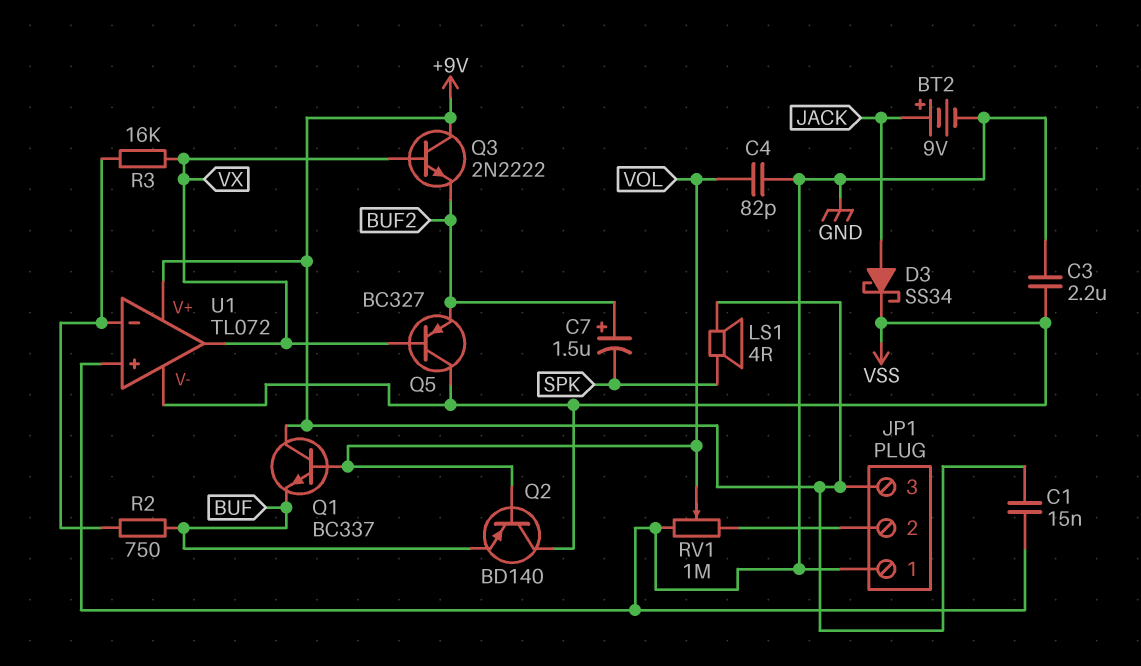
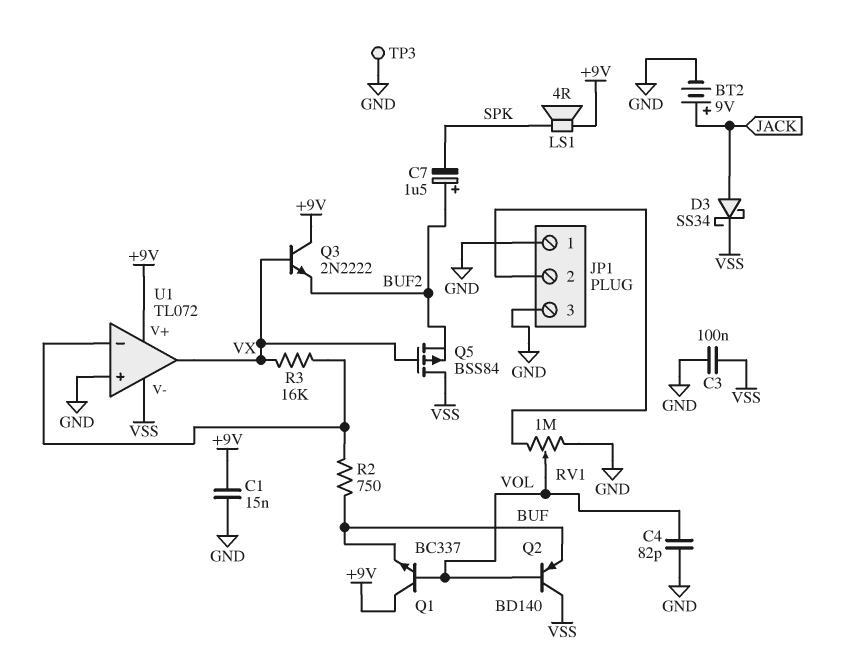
C3: 2.2uF (GND, VSS) -> 100nF (GND, VSS)
JP1 pin 3: +9V -> GND
Q5: PNP BC327 (B VX, C VSS, E BUF2) -> PMOS BSS84 (G VX, D VSS, S BUF2)
TP3: none -> test point (GND)

